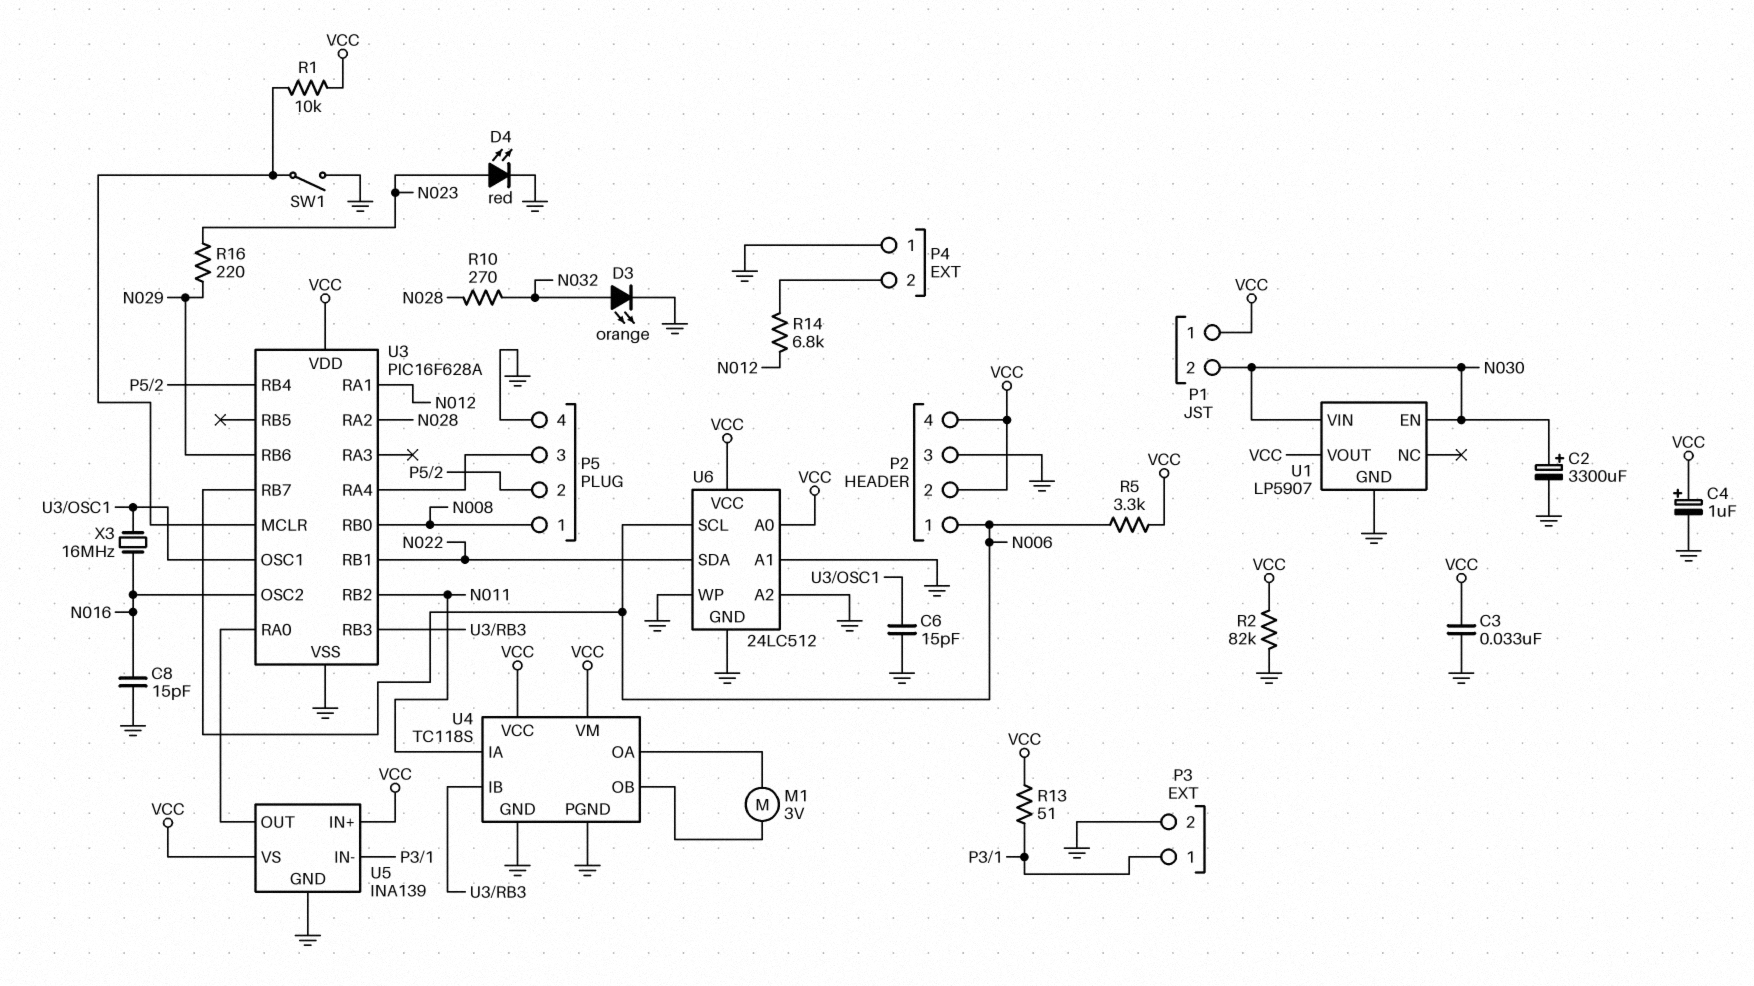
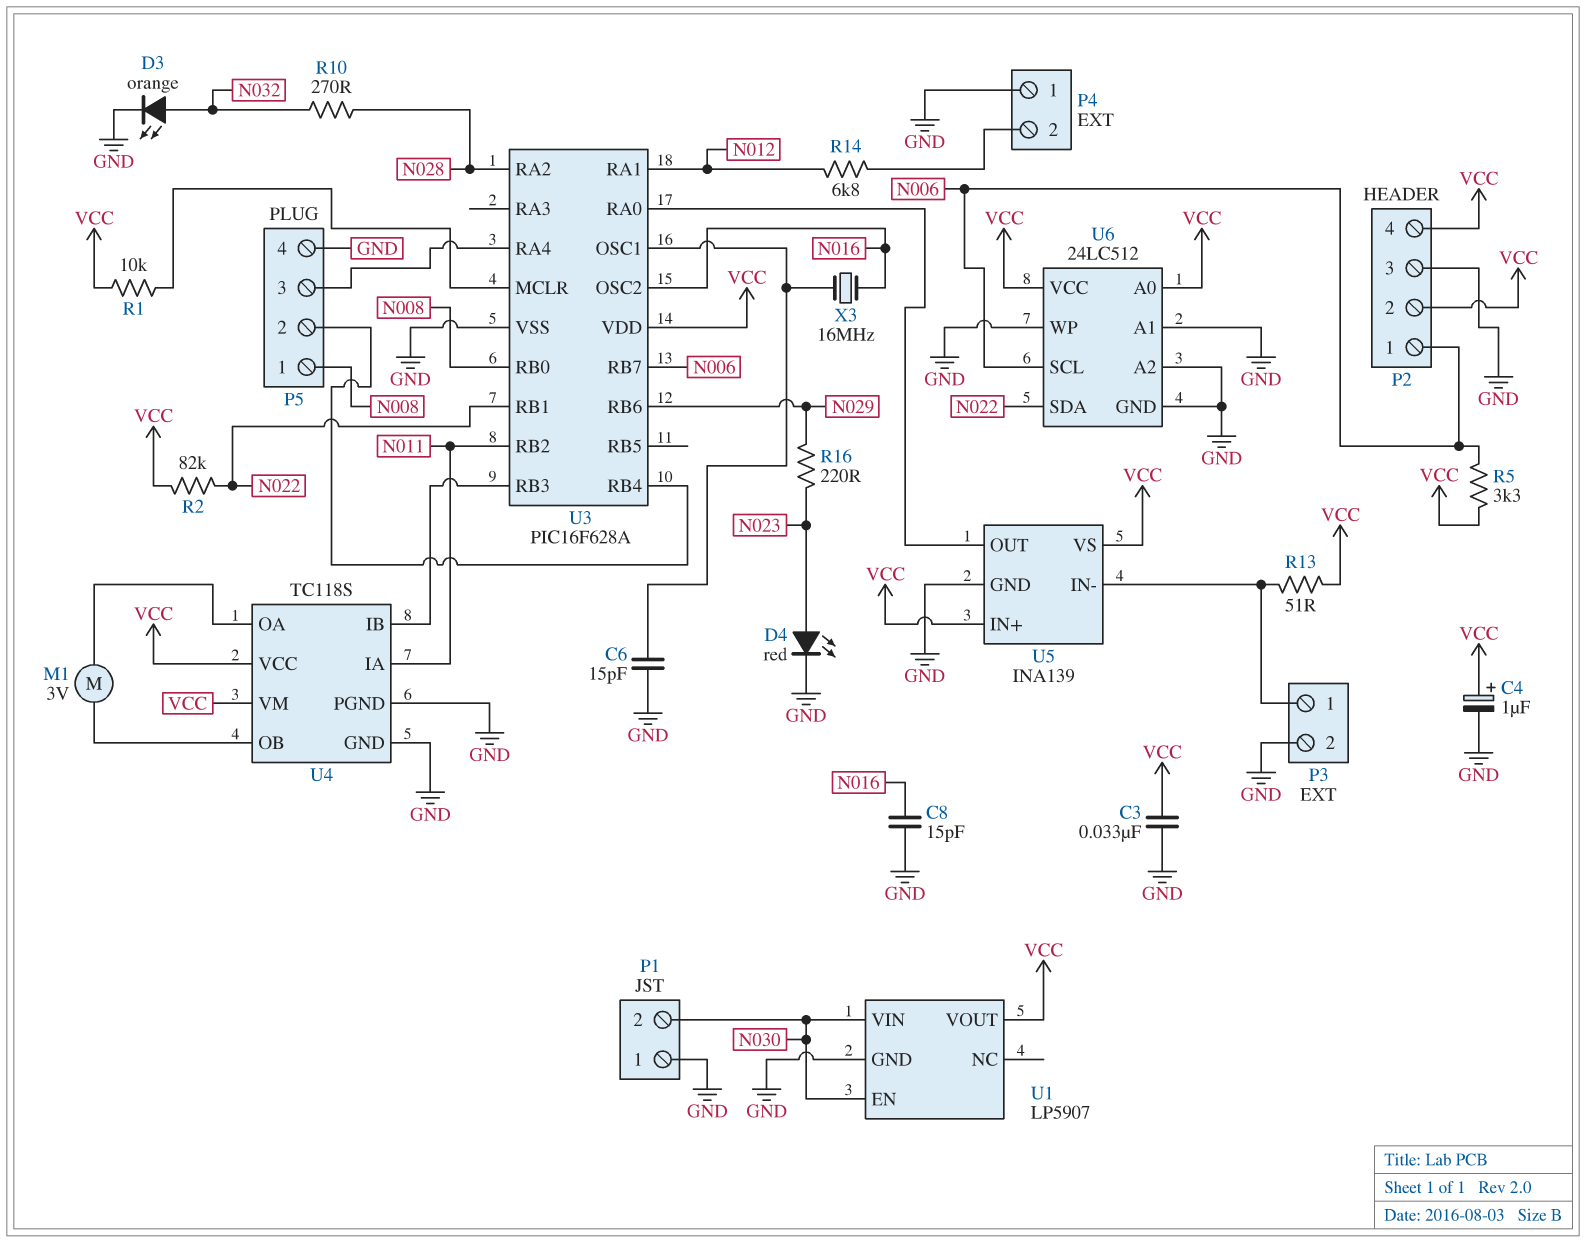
C2: 3300uF (plus N030, minus GND) -> none
P1 pin 1: VCC -> GND
R2: 82k (GND, VCC) -> 82k (N022, VCC)
SW1: switch (GND, U3/MCLR) -> none

